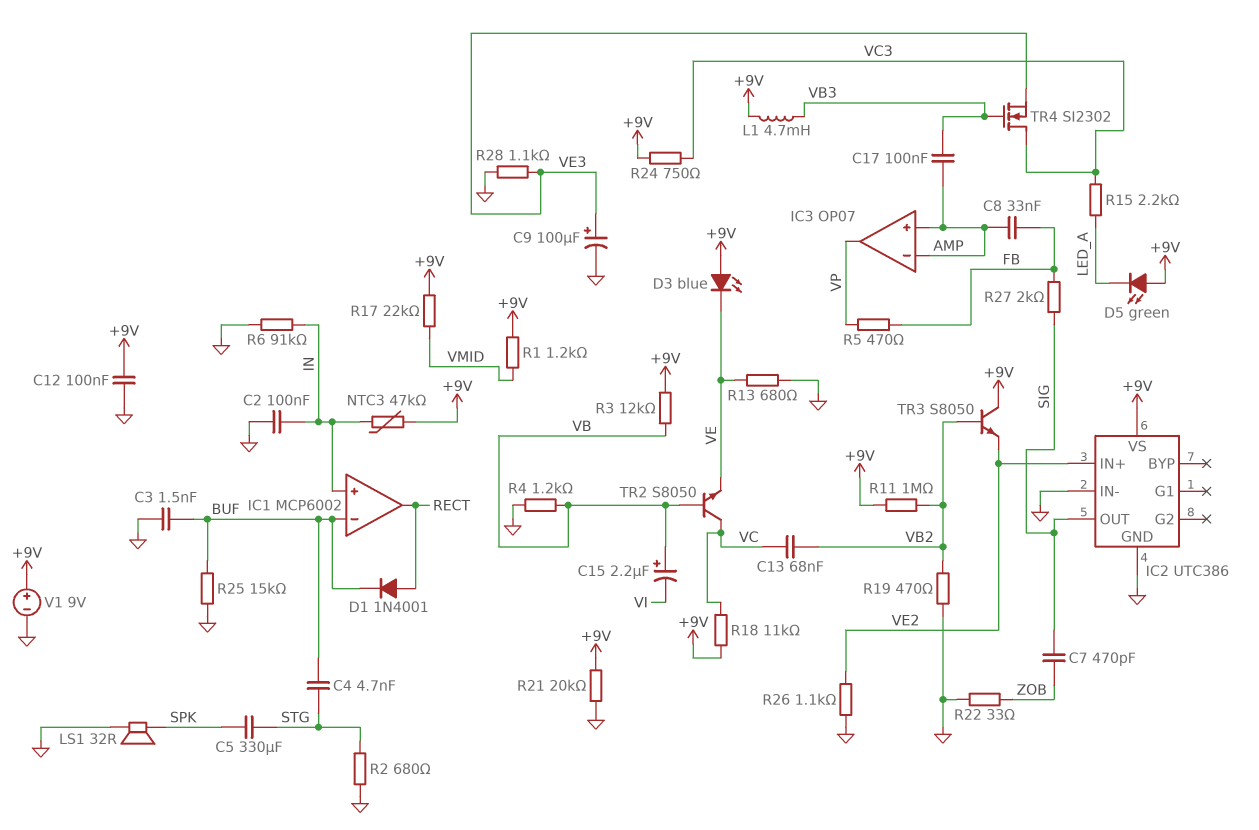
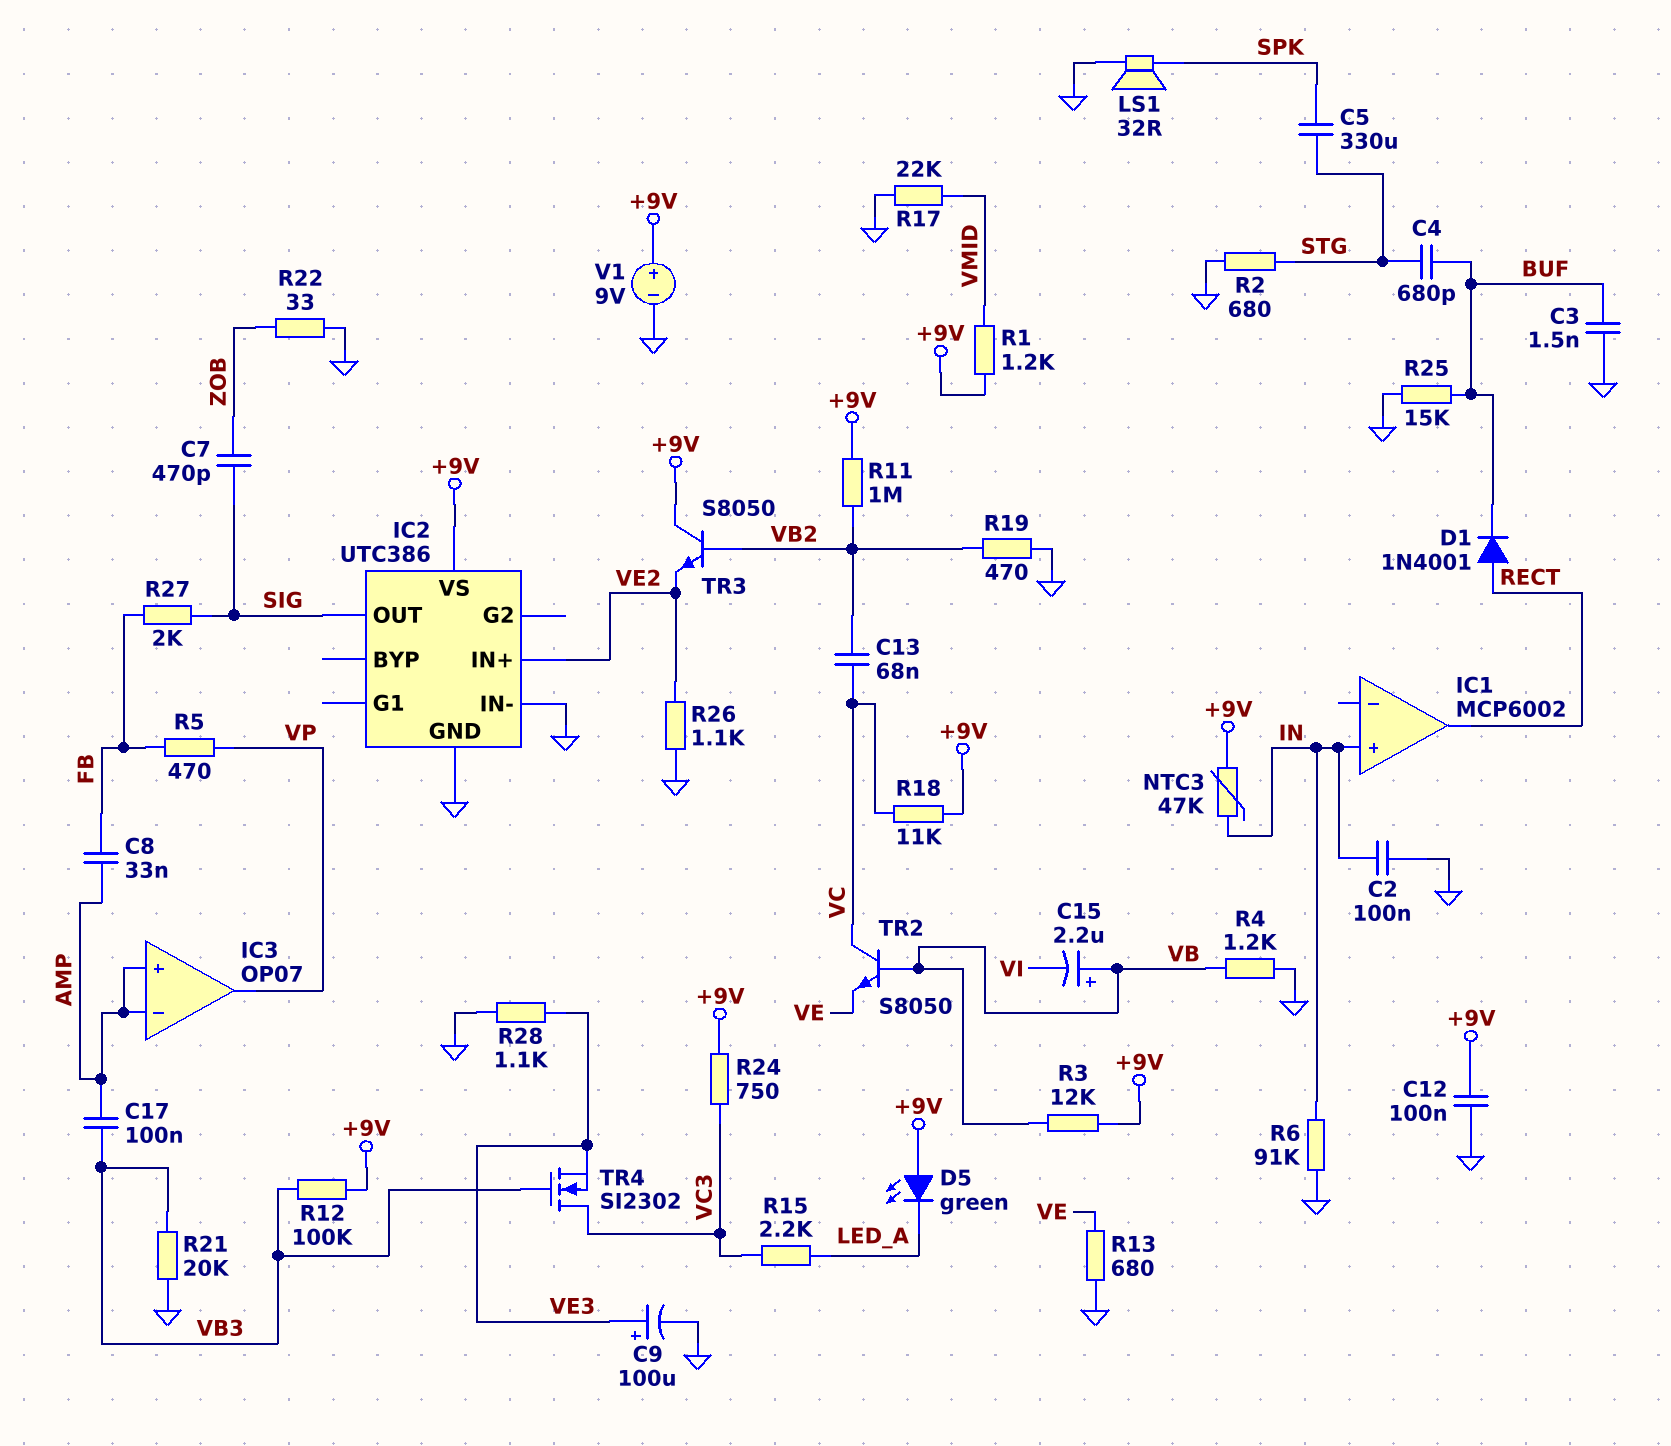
C4: 4.7nF (BUF, STG) -> 680pF (BUF, STG)
D3: LED blue (A +9V, K VE) -> none
IC1 pin in-: BUF -> none
L1: 4.7mH (+9V, VB3) -> none
R12: none -> 100k (+9V, VB3)
R17: 22k (+9V, VMID) -> 22k (GND, VMID)
R21: 20k (+9V, GND) -> 20k (GND, VB3)

